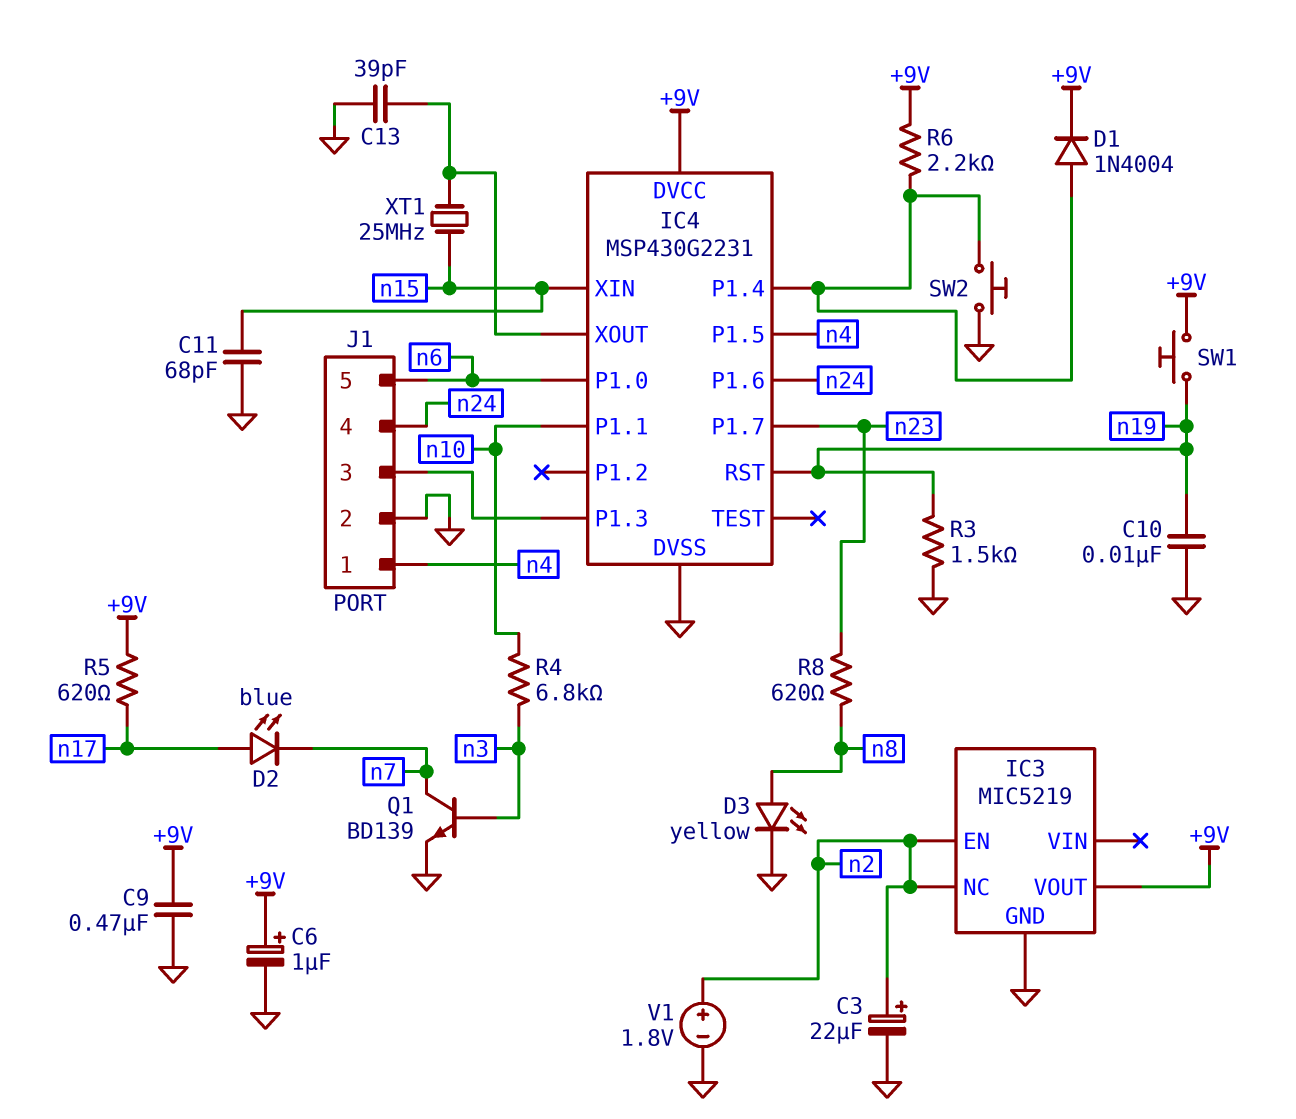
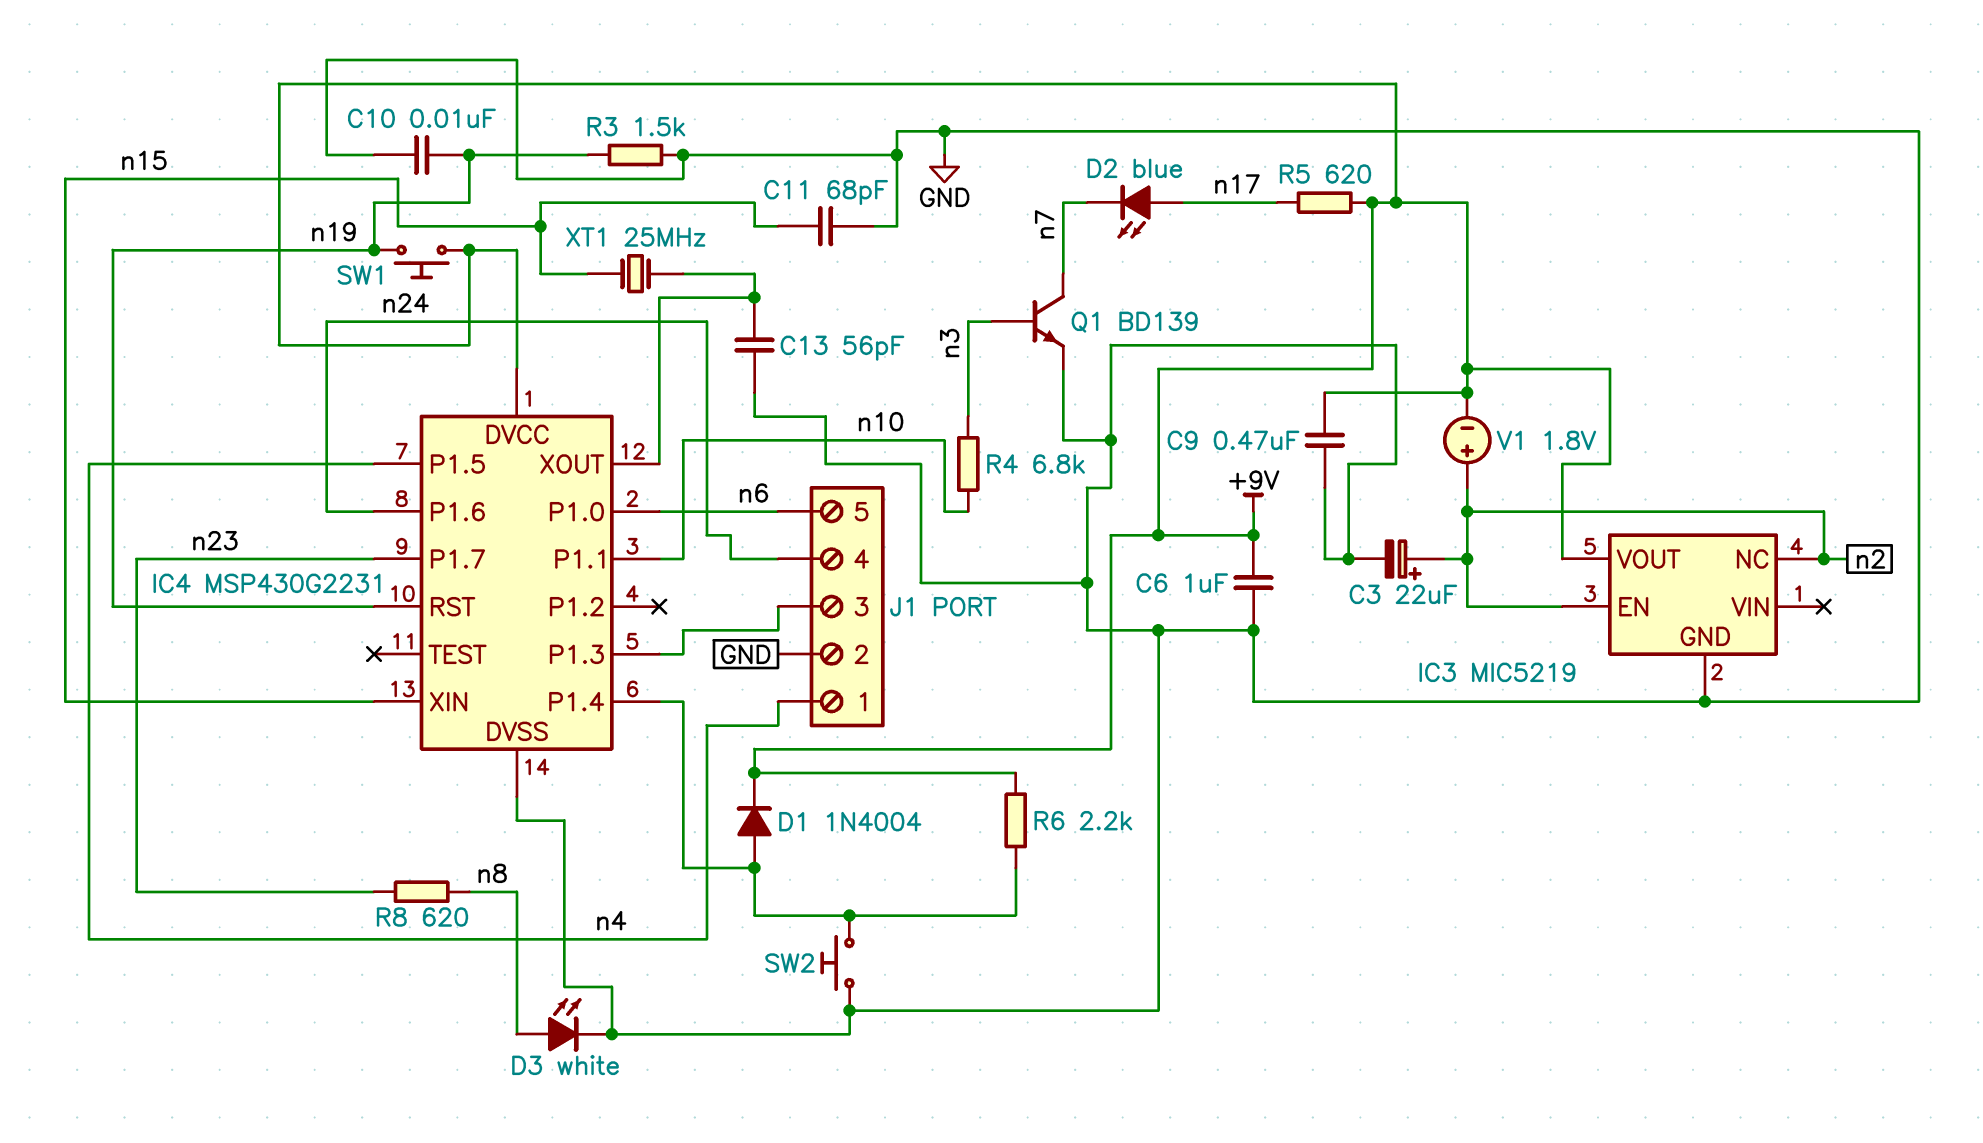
C6: 1uF (plus +9V, minus GND) -> 1uF (+9V, GND)
C13: 39pF (GND, IC4/XOUT) -> 56pF (GND, IC4/XOUT)
D3: LED yellow (A n8, K GND) -> LED white (A n8, K GND)
V1: 1.8V (plus n2, minus GND) -> 1.8V (plus n2, minus +9V)

